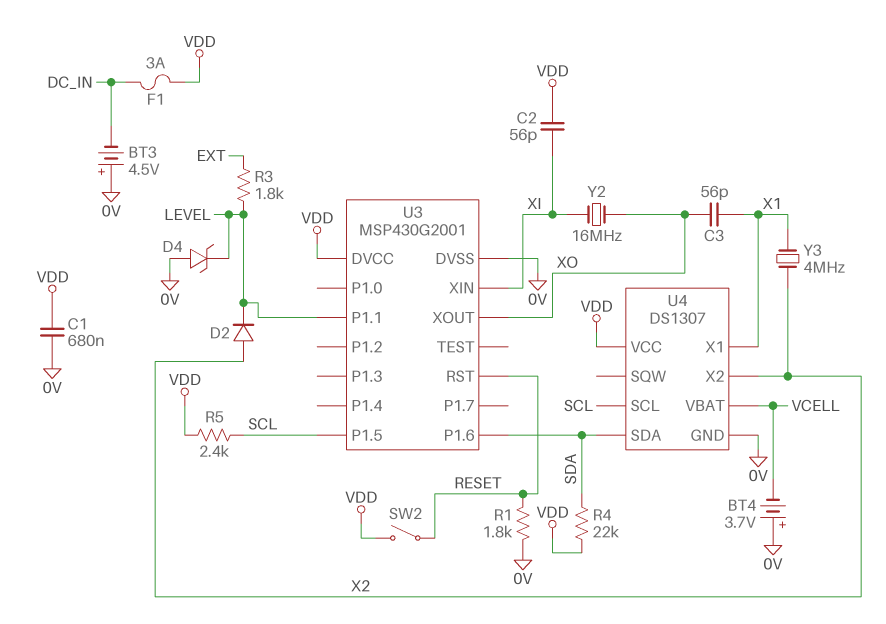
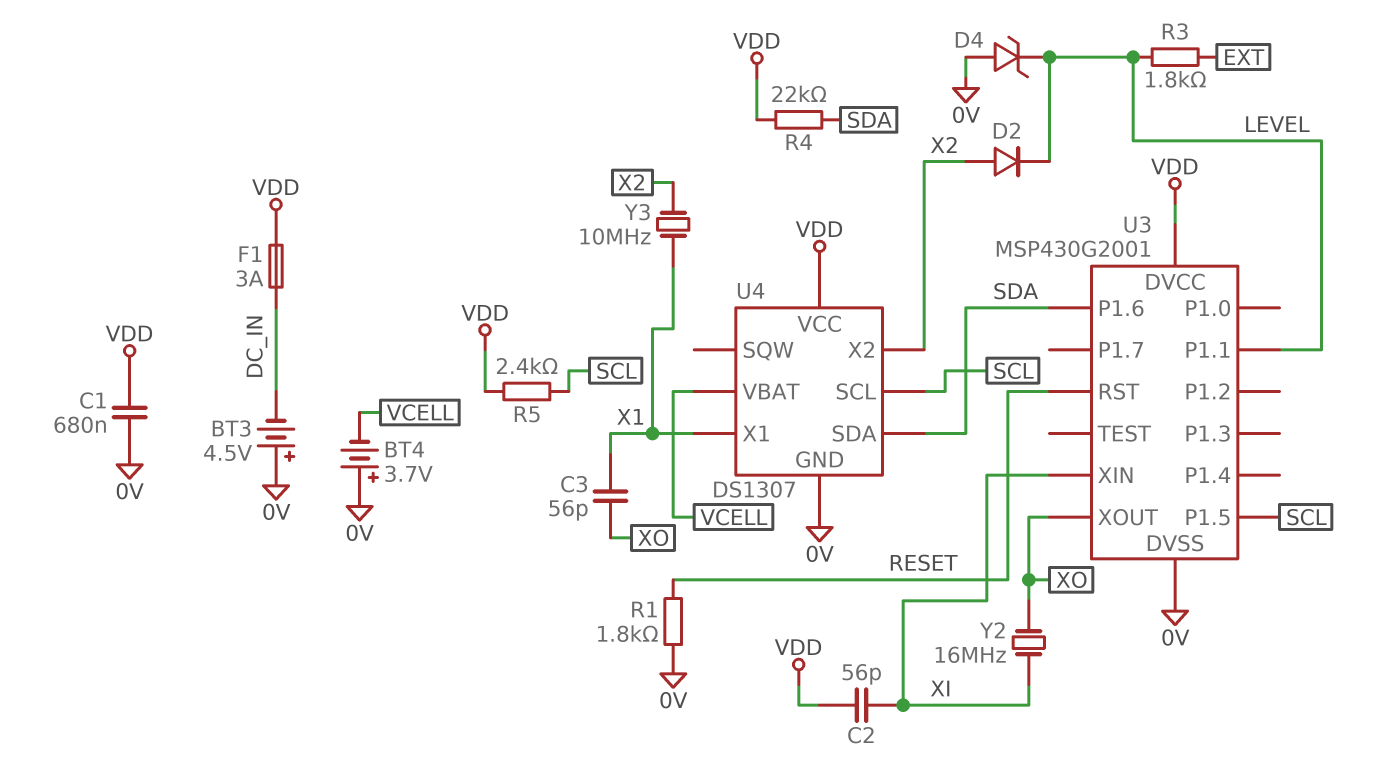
SW2: switch (RESET, VDD) -> none
Y3: 4MHz (X1, X2) -> 10MHz (X1, X2)

